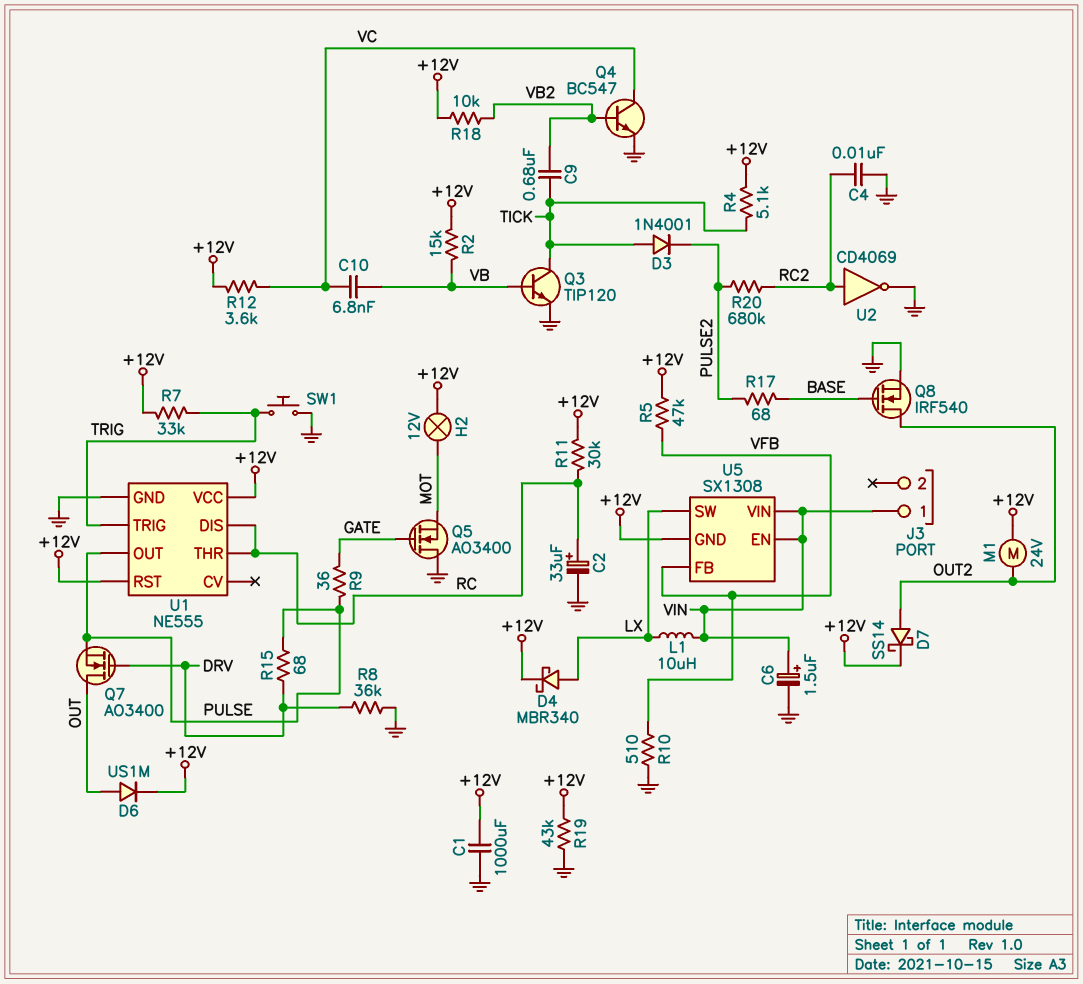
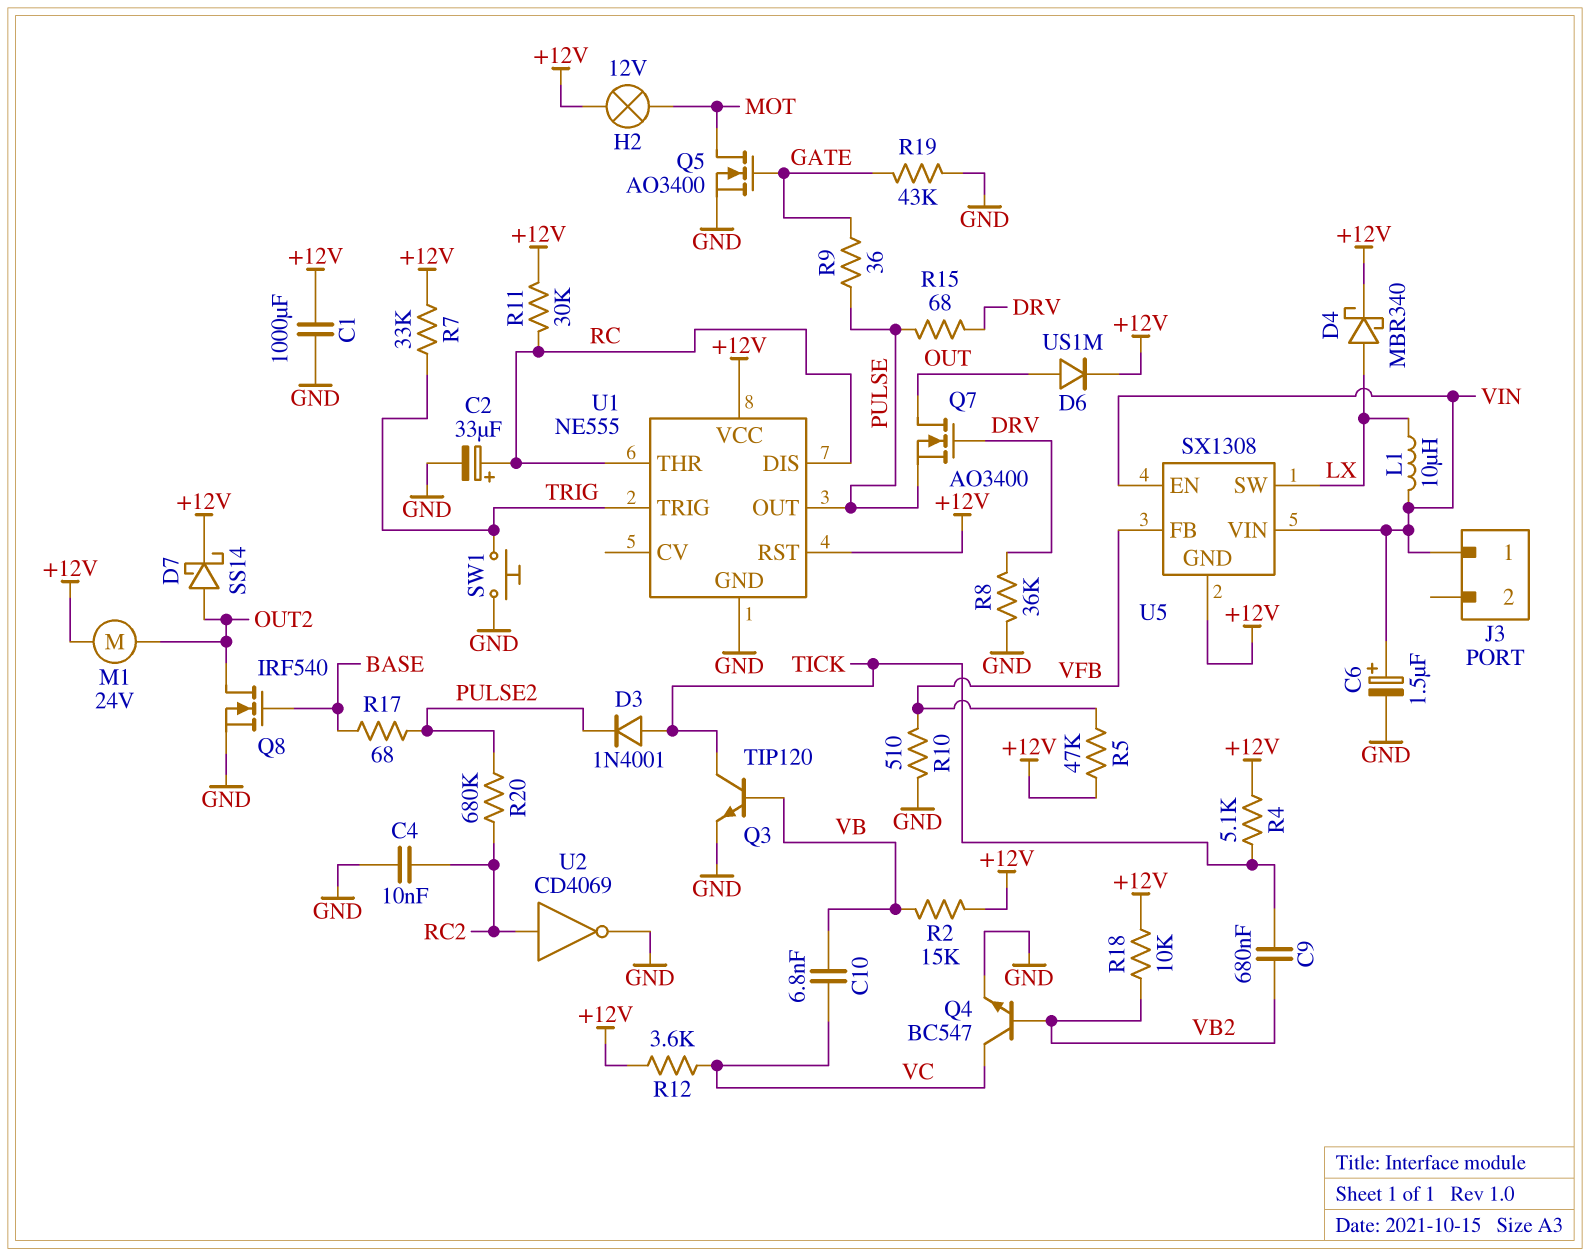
Q5: NMOS AO3400 (G GATE, D GND, S MOT) -> NMOS AO3400 (G GATE, D MOT, S GND)
R19: 43k (+12V, GND) -> 43k (GATE, GND)

